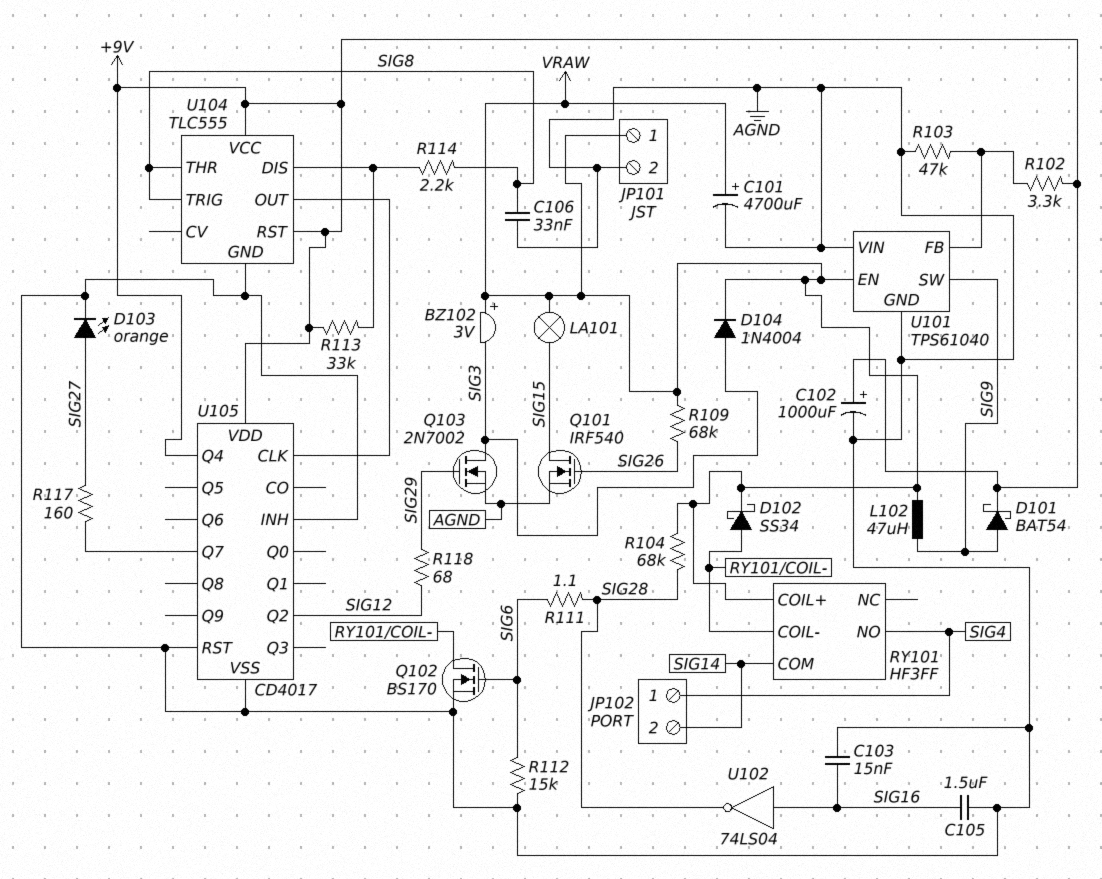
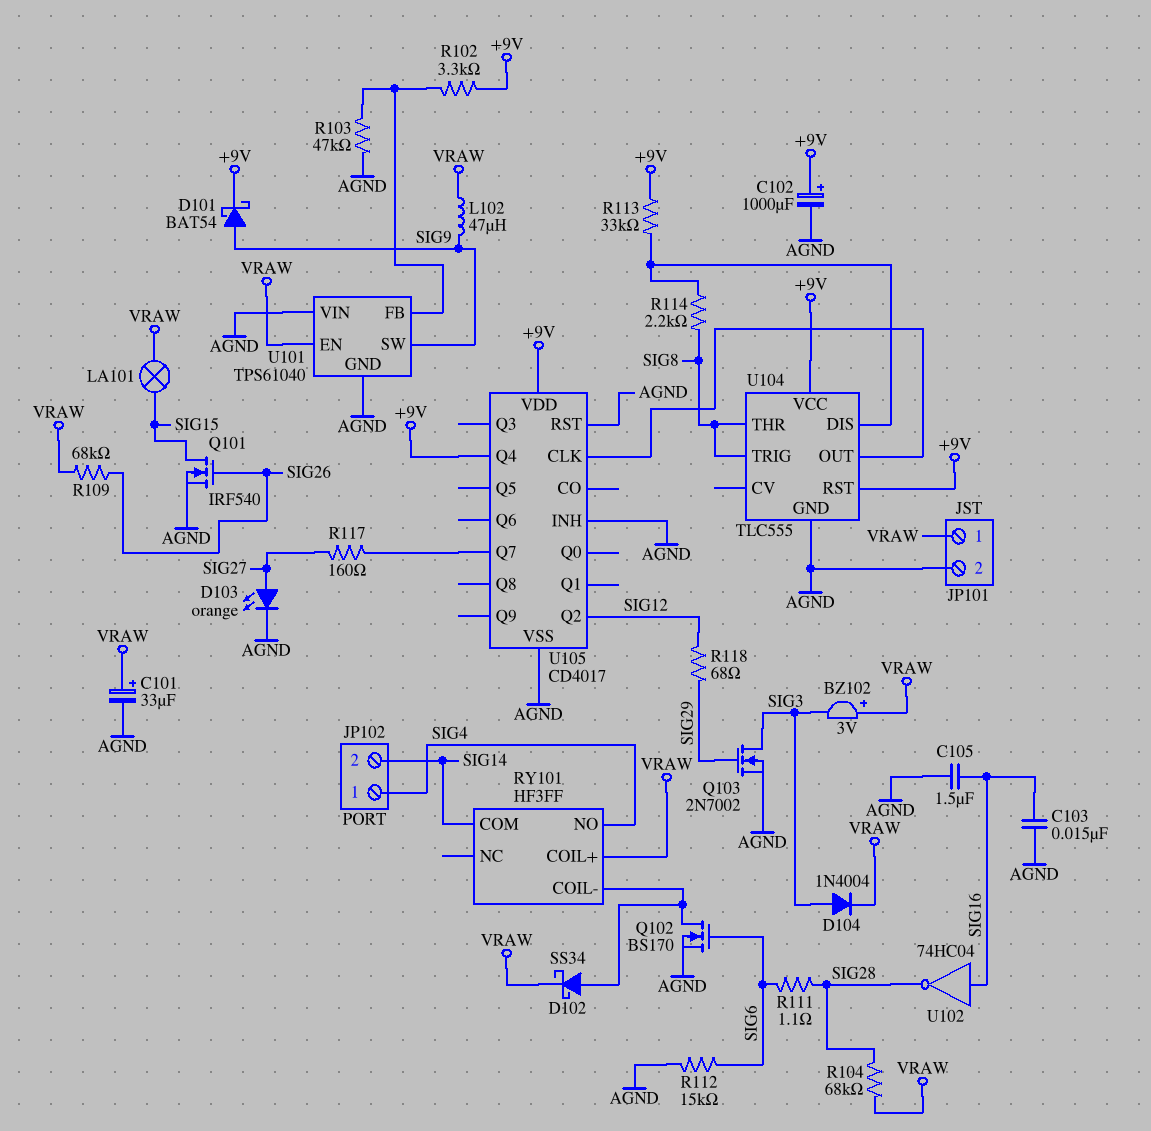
C101: 4700uF (plus VRAW, minus AGND) -> 33uF (plus VRAW, minus AGND)
C106: 33nF (AGND, SIG8) -> none
U102: NOT 74LS04 (in SIG16, out SIG28) -> NOT 74HC04 (in SIG16, out SIG28)

